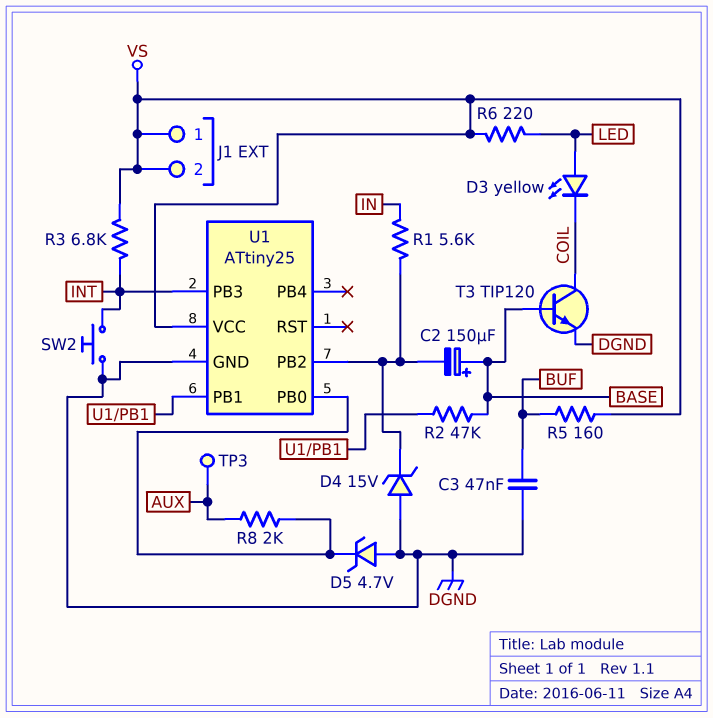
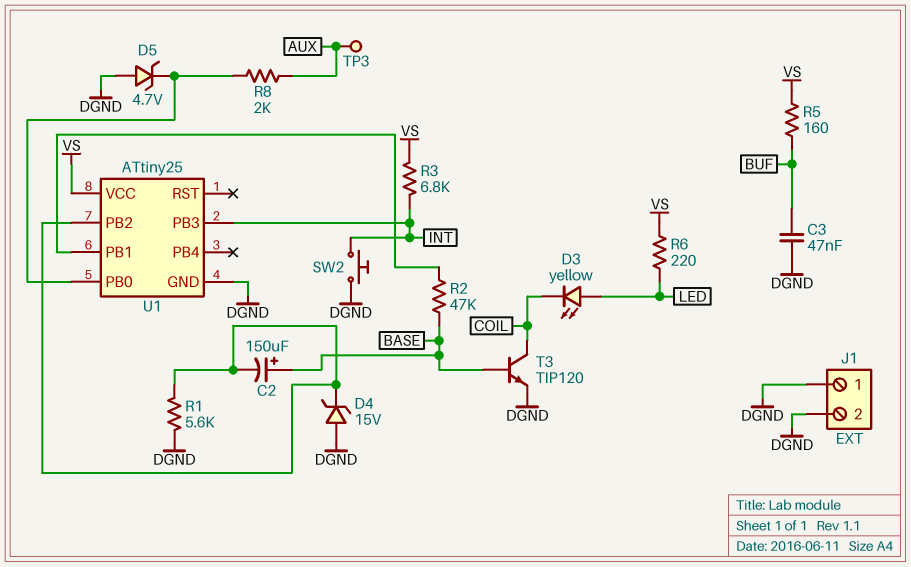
J1 pin 1: VS -> DGND
J1 pin 2: VS -> DGND
R1: 5.6k (IN, U1/PB2) -> 5.6k (DGND, U1/PB2)

